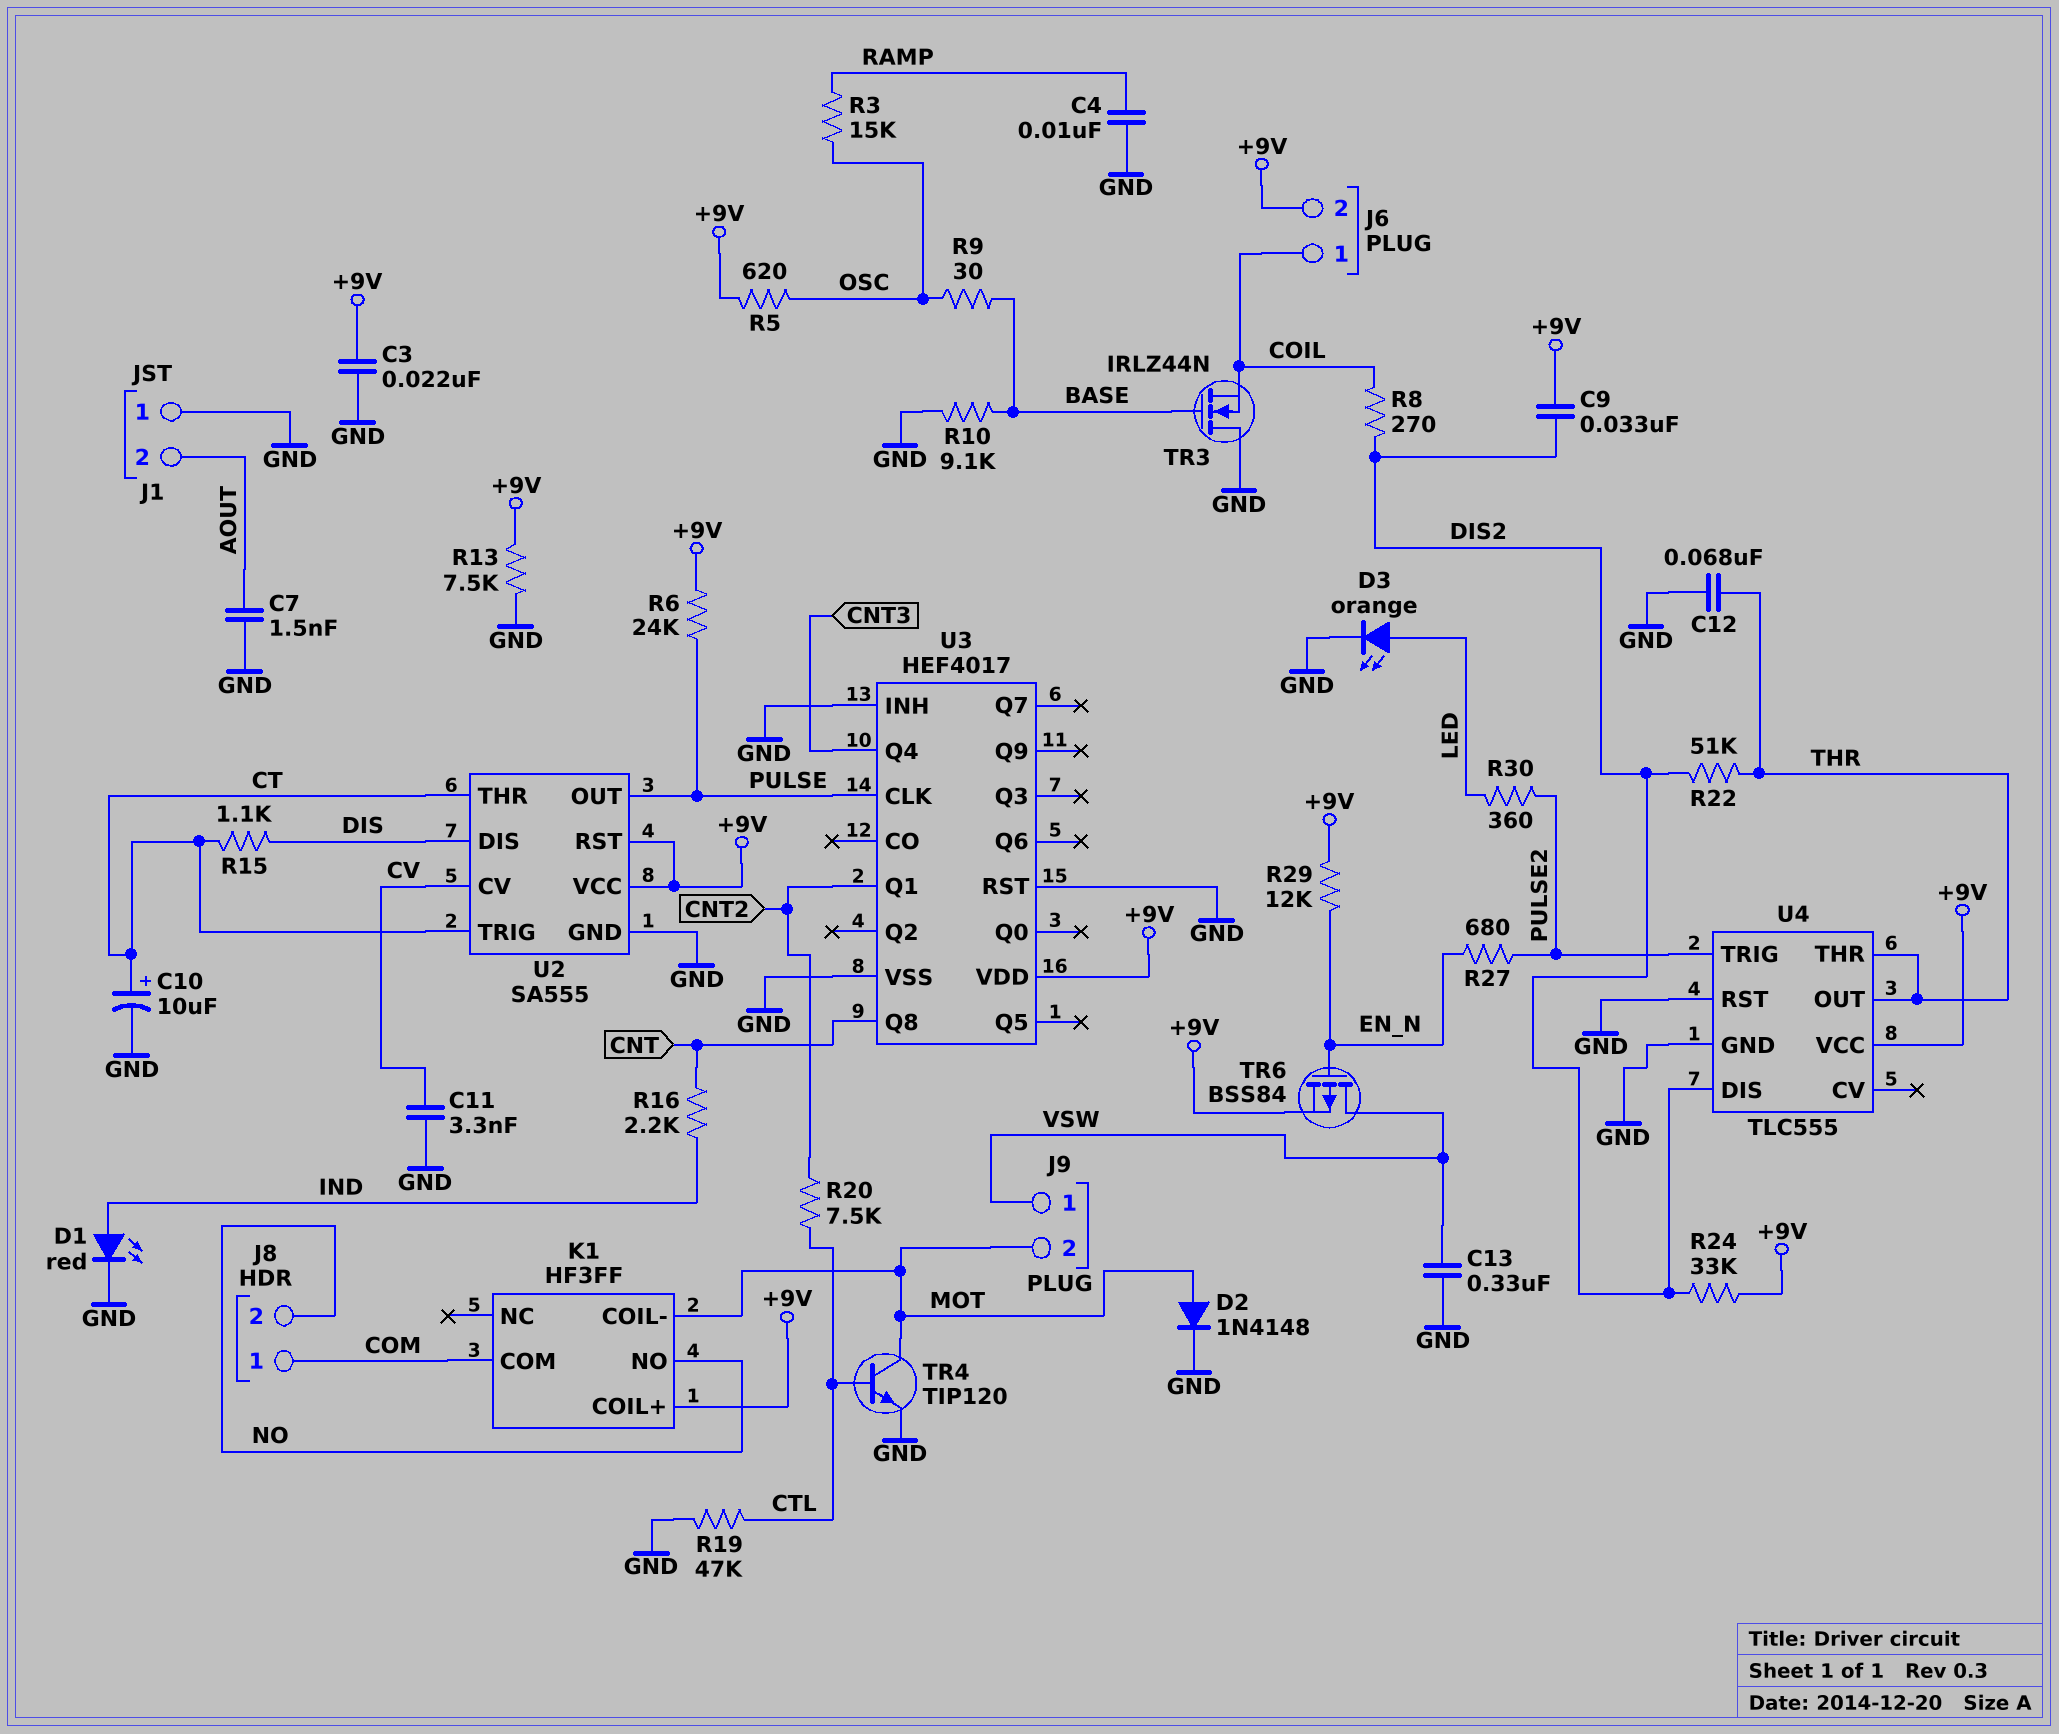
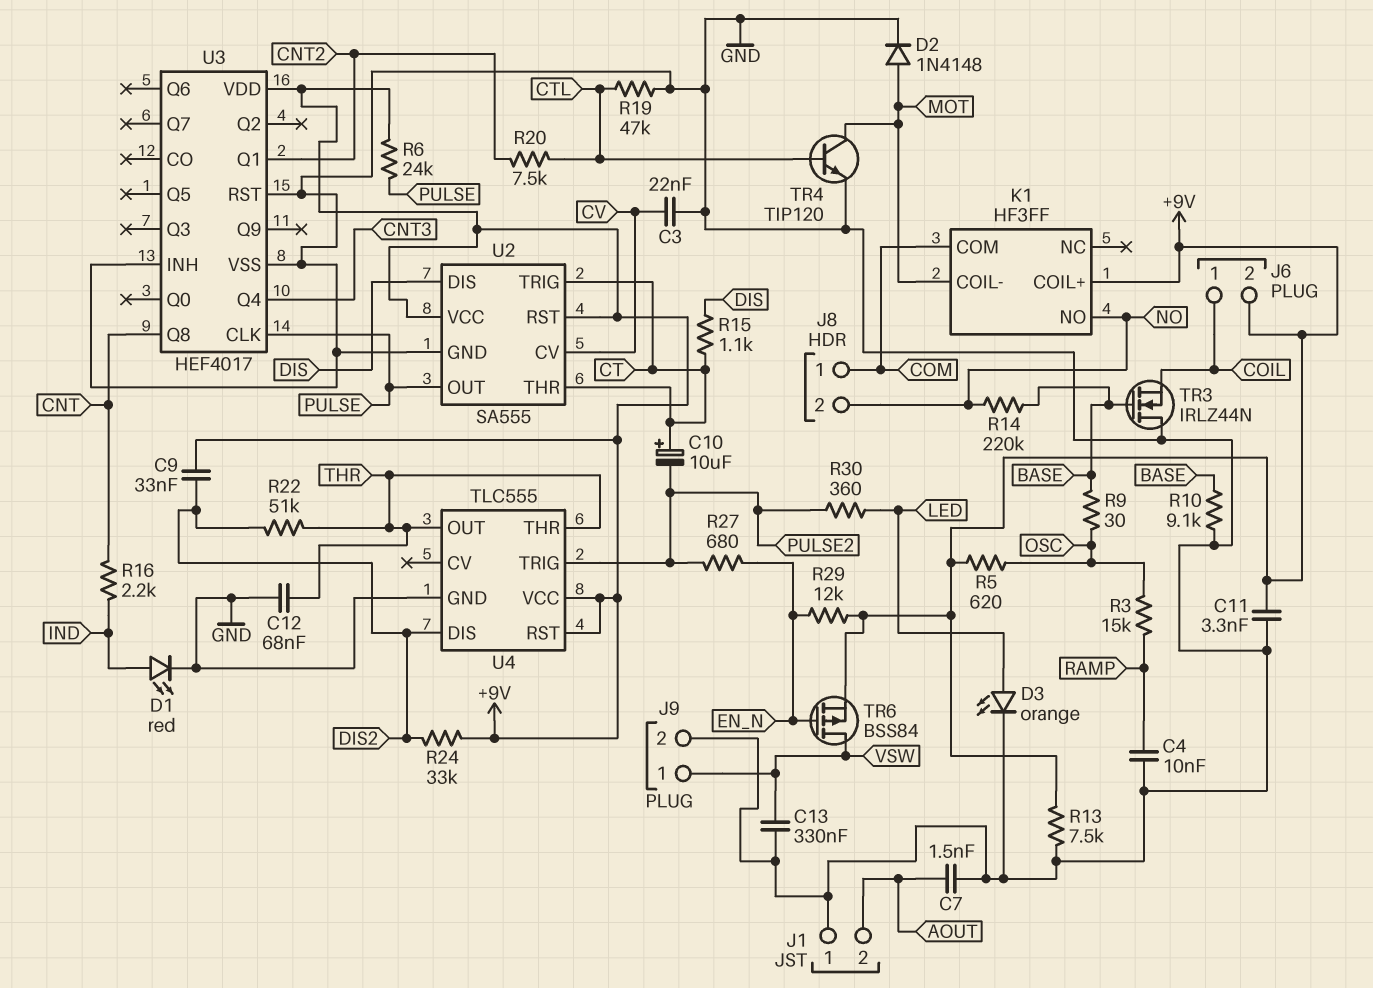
C3: 22nF (+9V, GND) -> 22nF (CV, GND)
C10: 10uF (plus CT, minus GND) -> 10uF (plus CT, minus PULSE2)
C11: 3.3nF (CV, GND) -> 3.3nF (+9V, GND)
J9 pin 2: MOT -> GND
R8: 270 (COIL, DIS2) -> none
R14: none -> 220k (BASE, NO)
U4 pin RST: GND -> +9V

